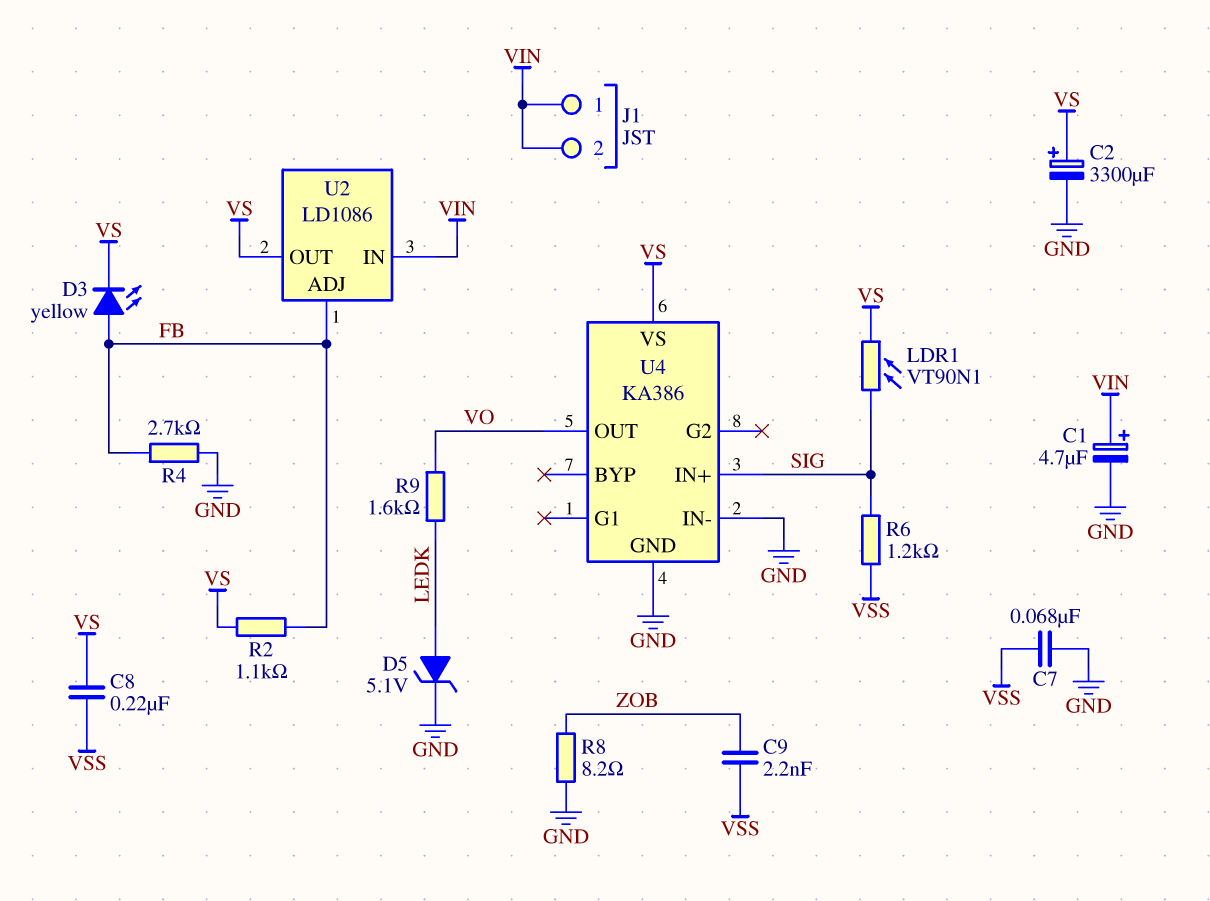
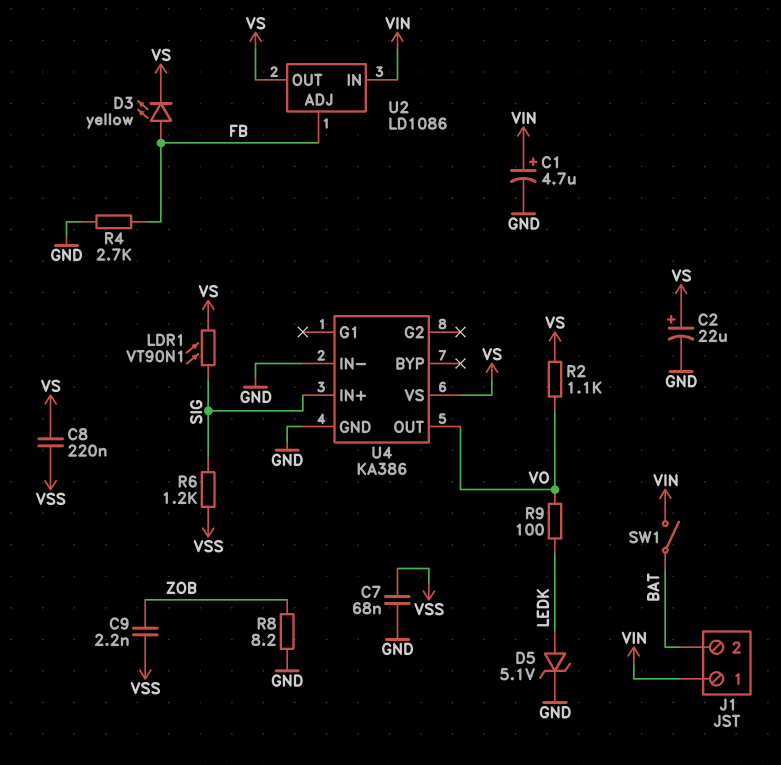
C2: 3300uF (plus VS, minus GND) -> 22uF (plus VS, minus GND)
J1 pin 2: VIN -> BAT
R2: 1.1k (FB, VS) -> 1.1k (VO, VS)
R9: 1.6k (LEDK, VO) -> 100 (LEDK, VO)
SW1: none -> switch (BAT, VIN)

